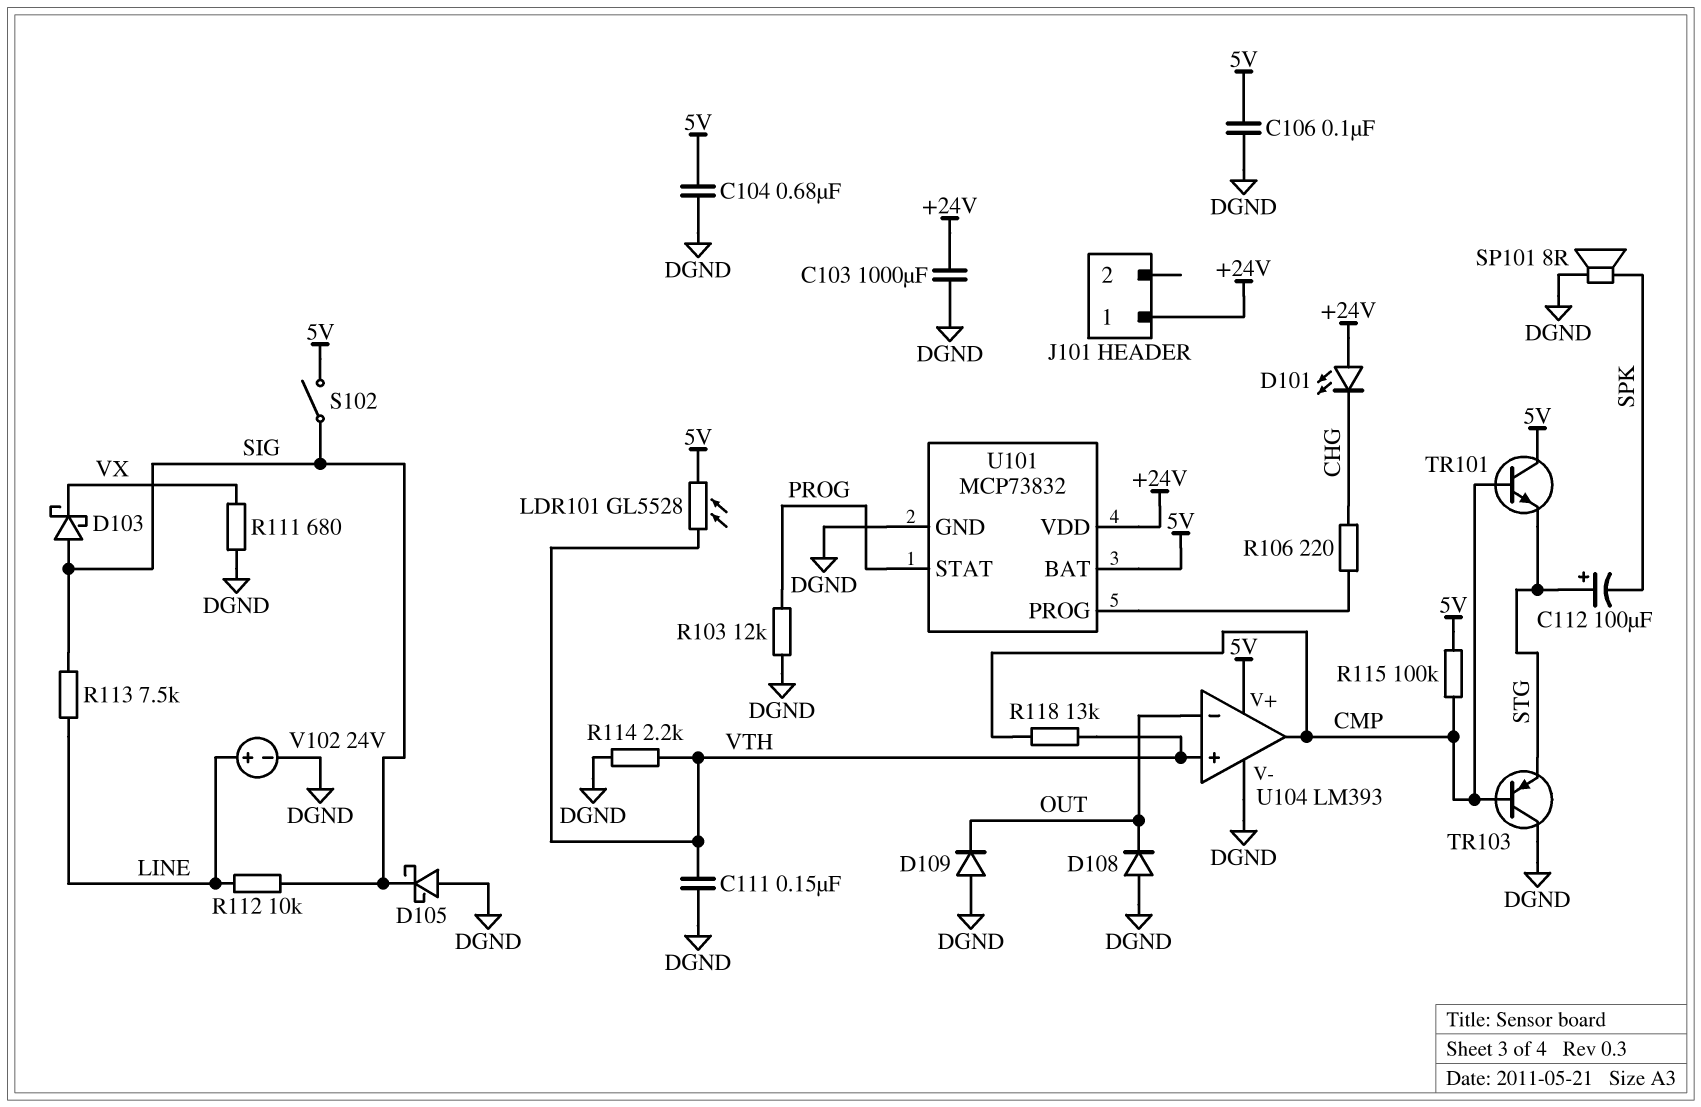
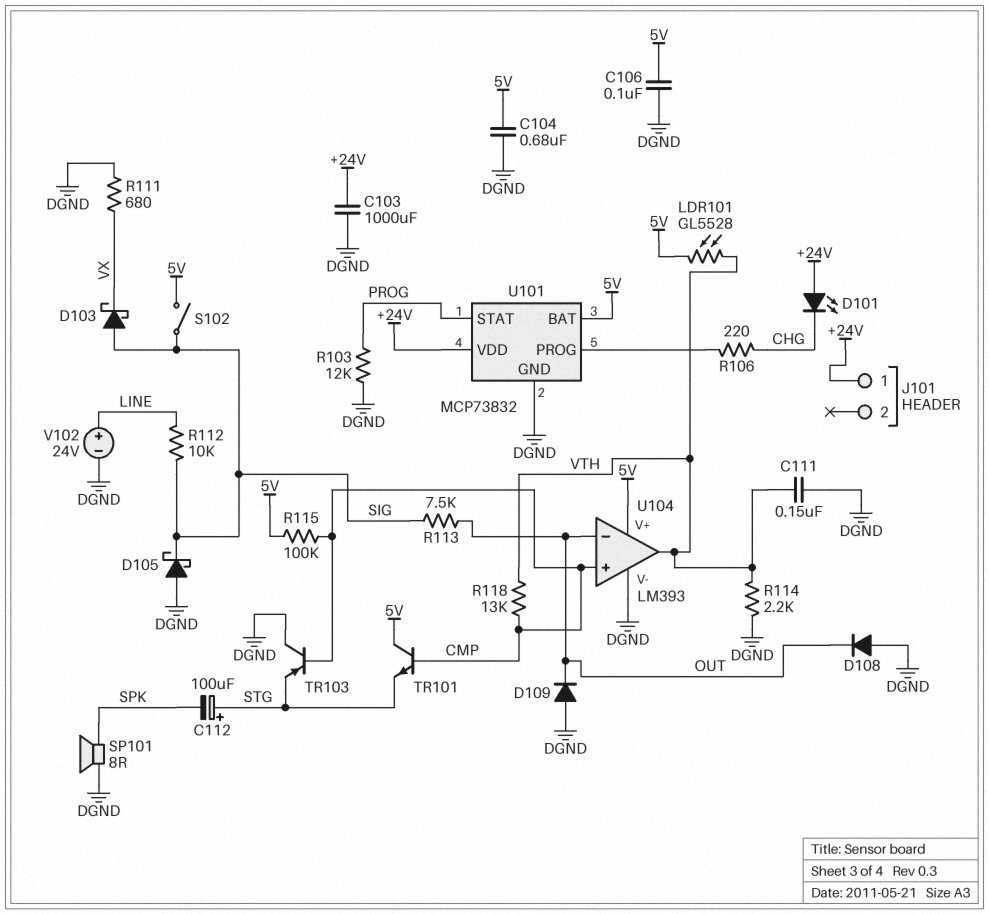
R113: 7.5k (LINE, SIG) -> 7.5k (OUT, SIG)
U104 pin in+: VTH -> CMP
U104 pin out: CMP -> VTH

